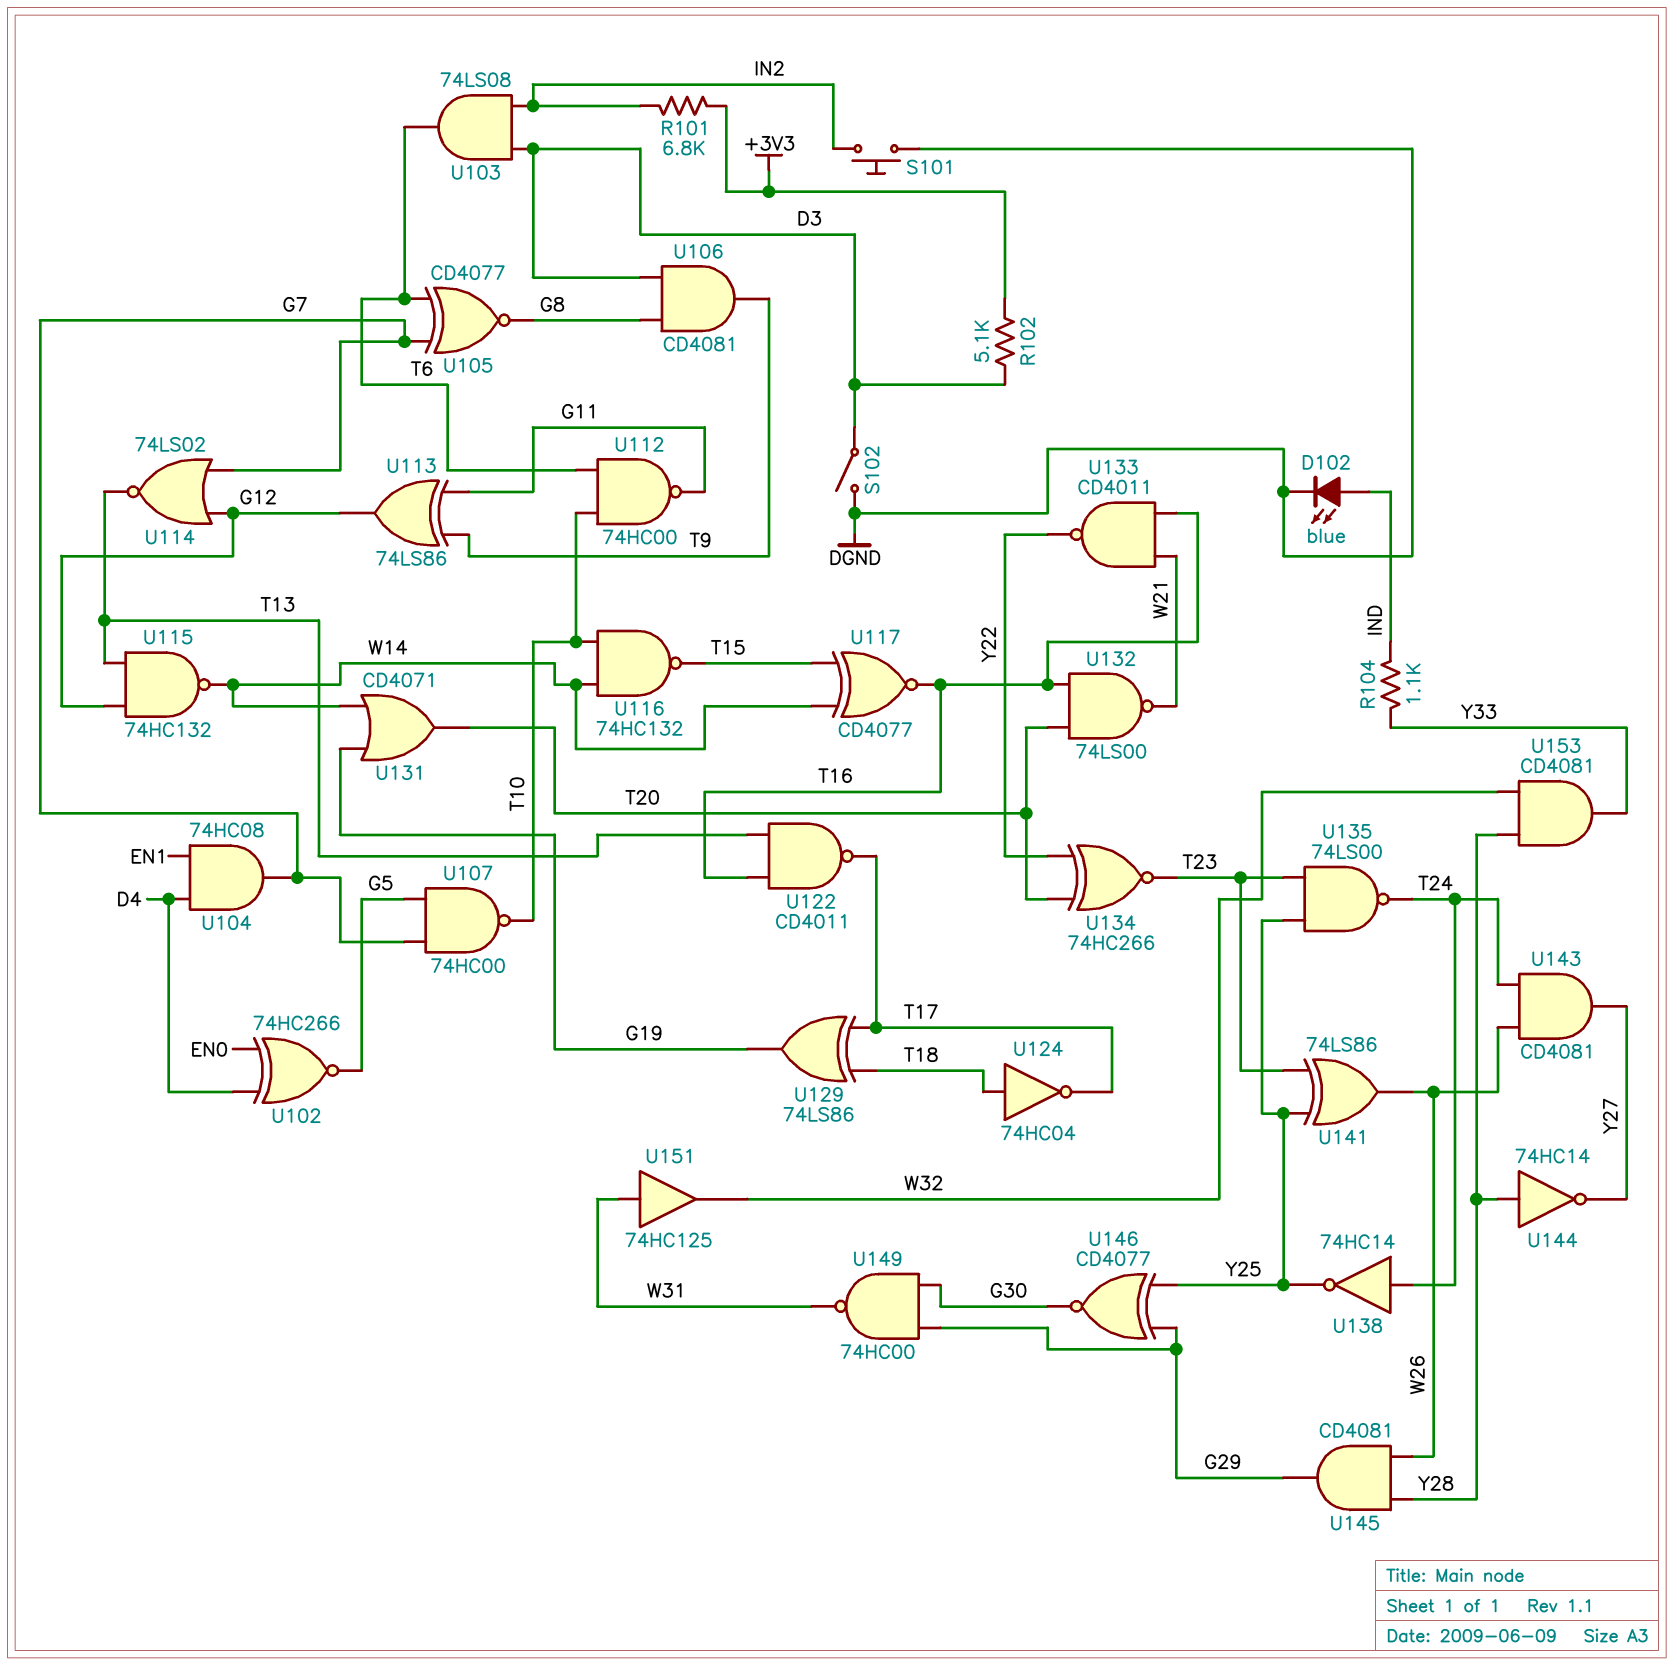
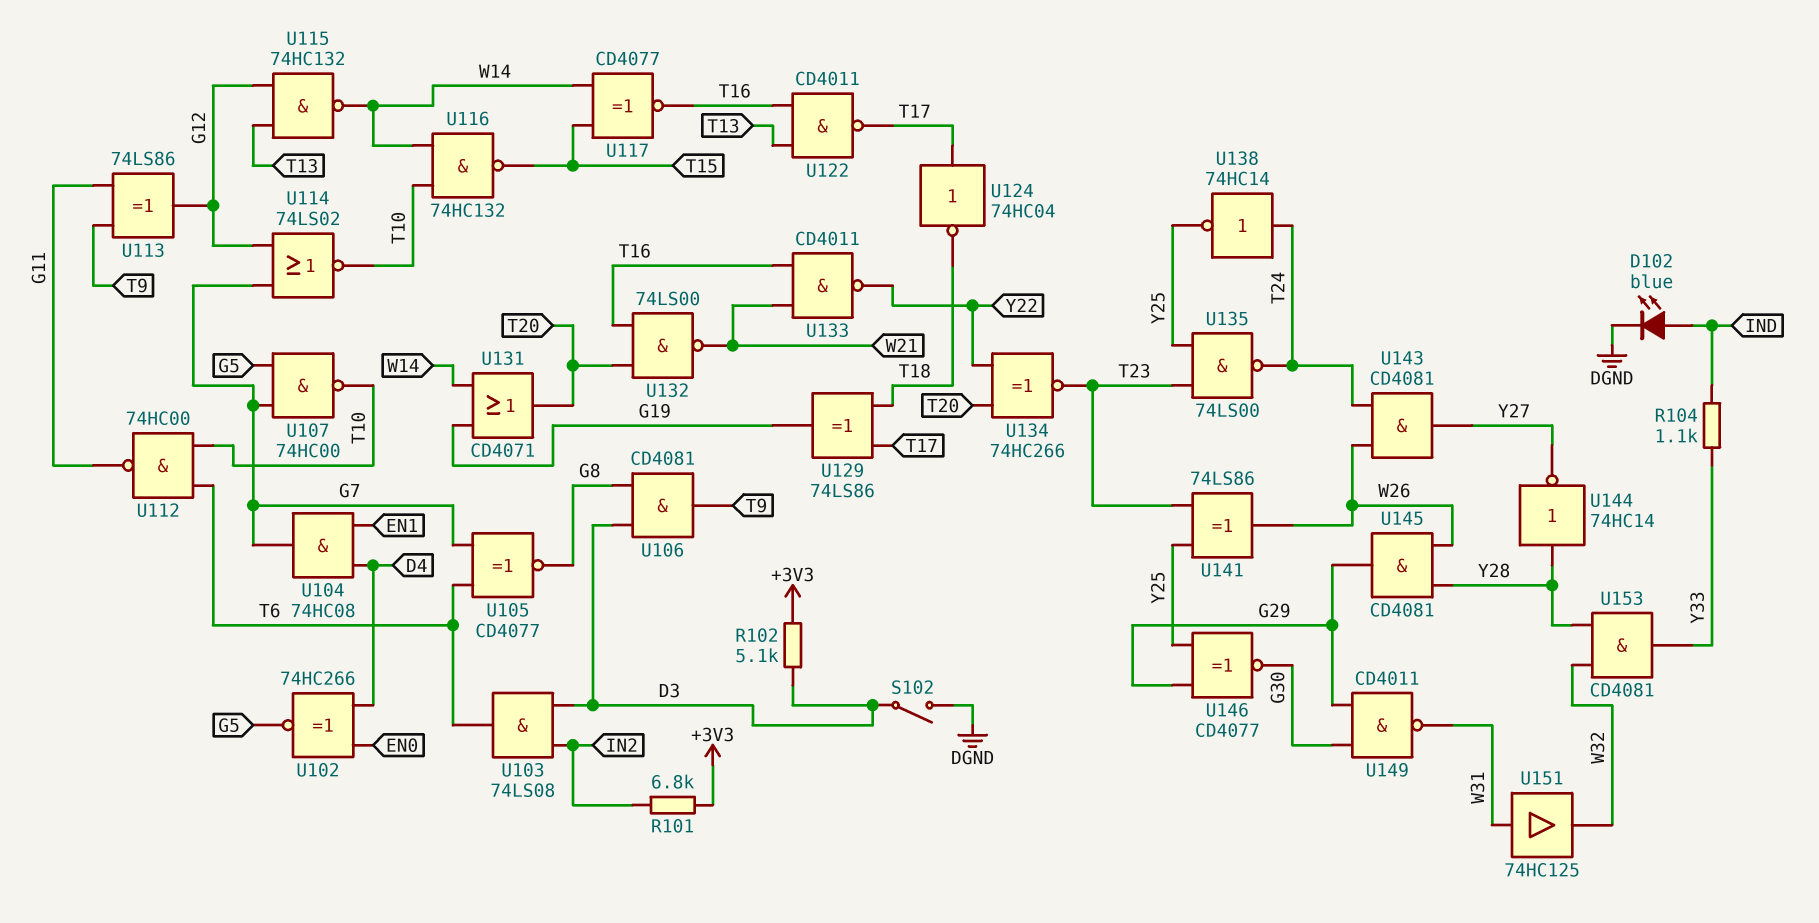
S101: button (DGND, IN2) -> none
U114: NOR 74LS02 (in G7, in G12, out T13) -> NOR 74LS02 (in G7, in G12, out T10)
U124: NOT 74HC04 (in T18, out T17) -> NOT 74HC04 (in T17, out T18)
U149: NAND 74HC00 (in G29, in G30, out W31) -> NAND CD4011 (in G29, in G30, out W31)

